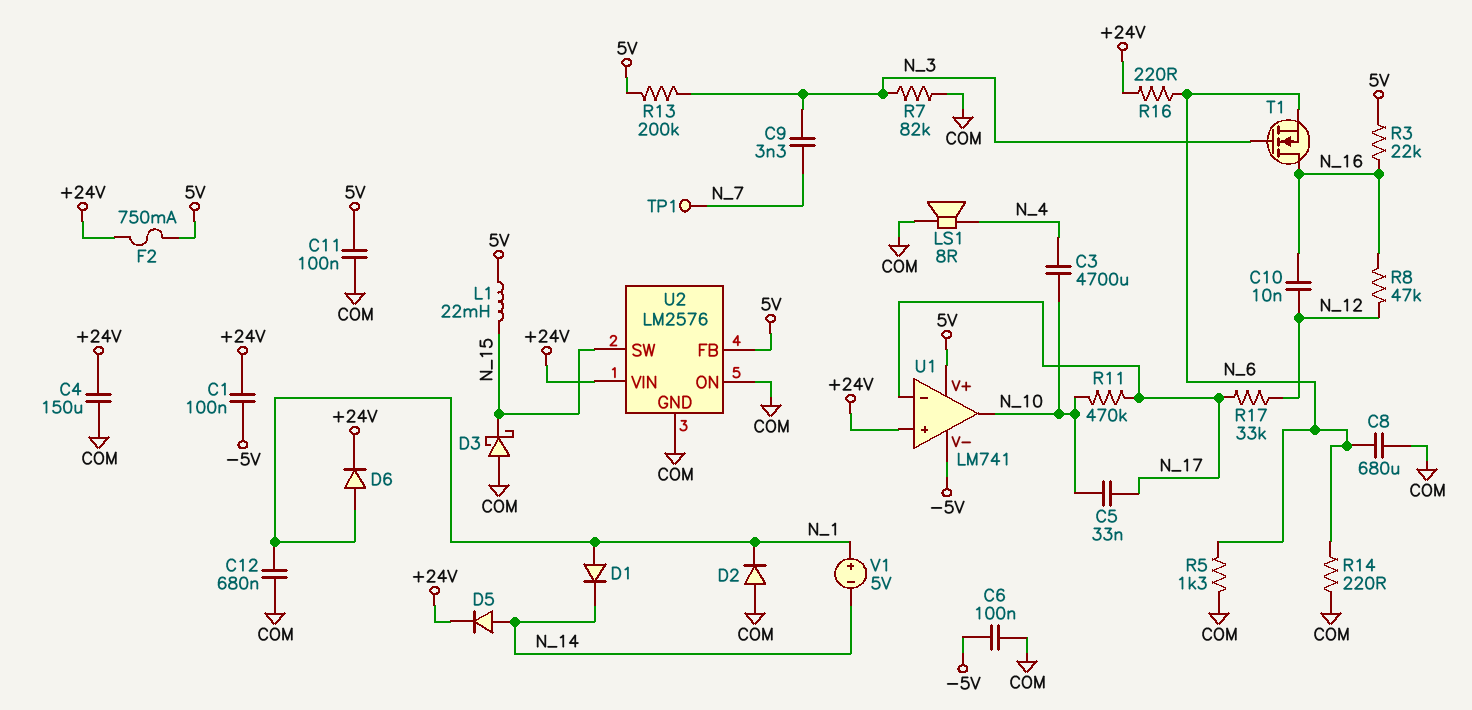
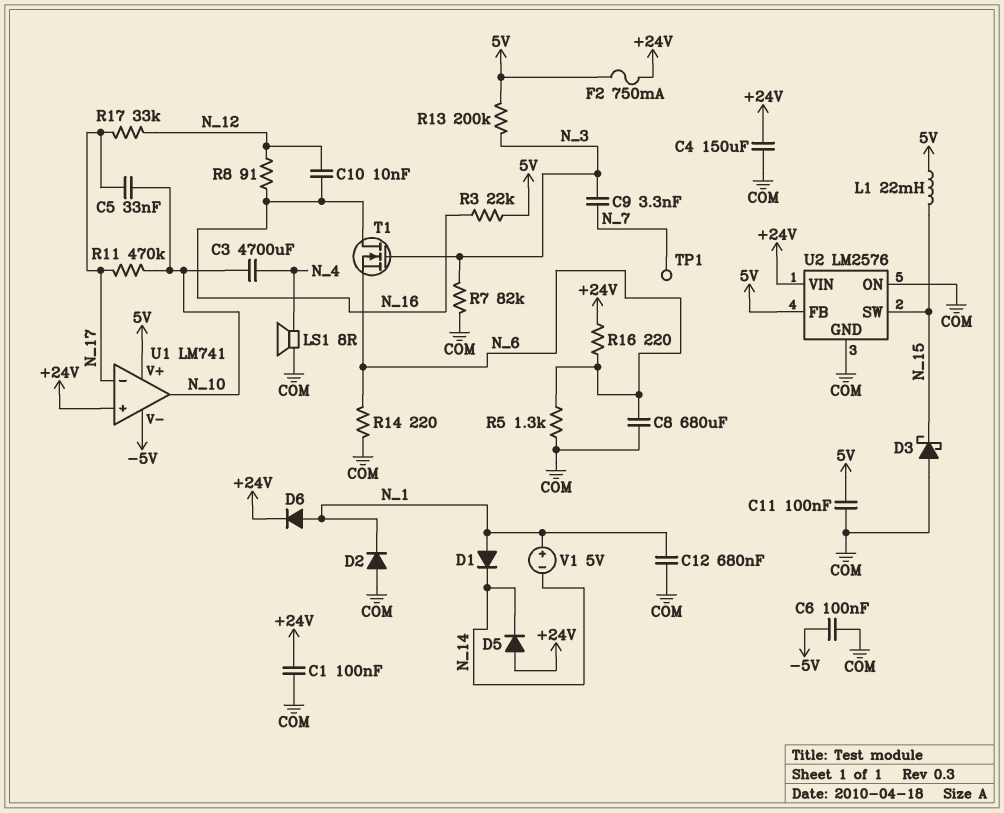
C1: 100nF (+24V, -5V) -> 100nF (+24V, COM)
D5: diode (A N_14, K +24V) -> diode (A +24V, K N_14)
R8: 47k (N_12, N_16) -> 91 (N_12, N_16)

